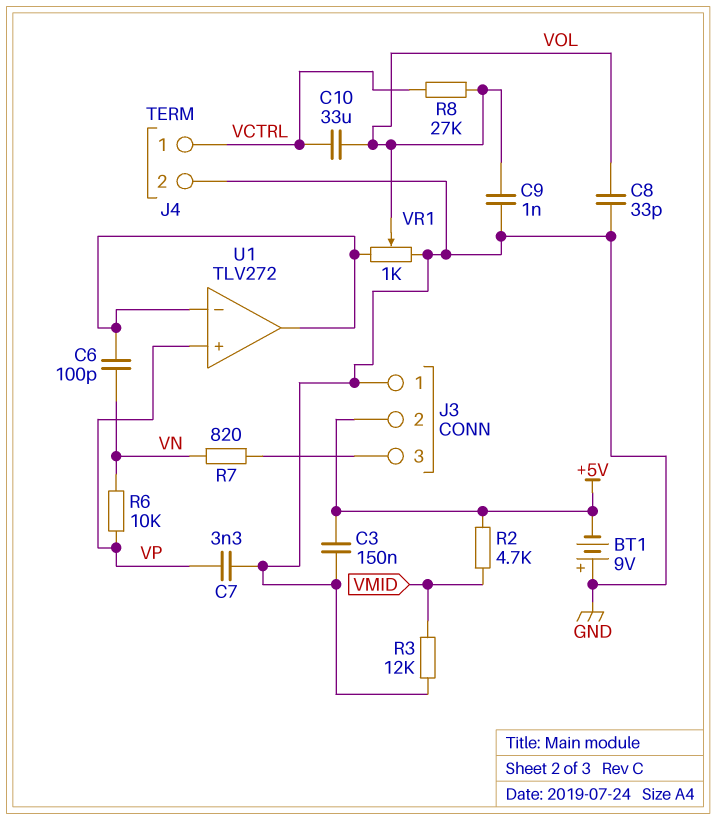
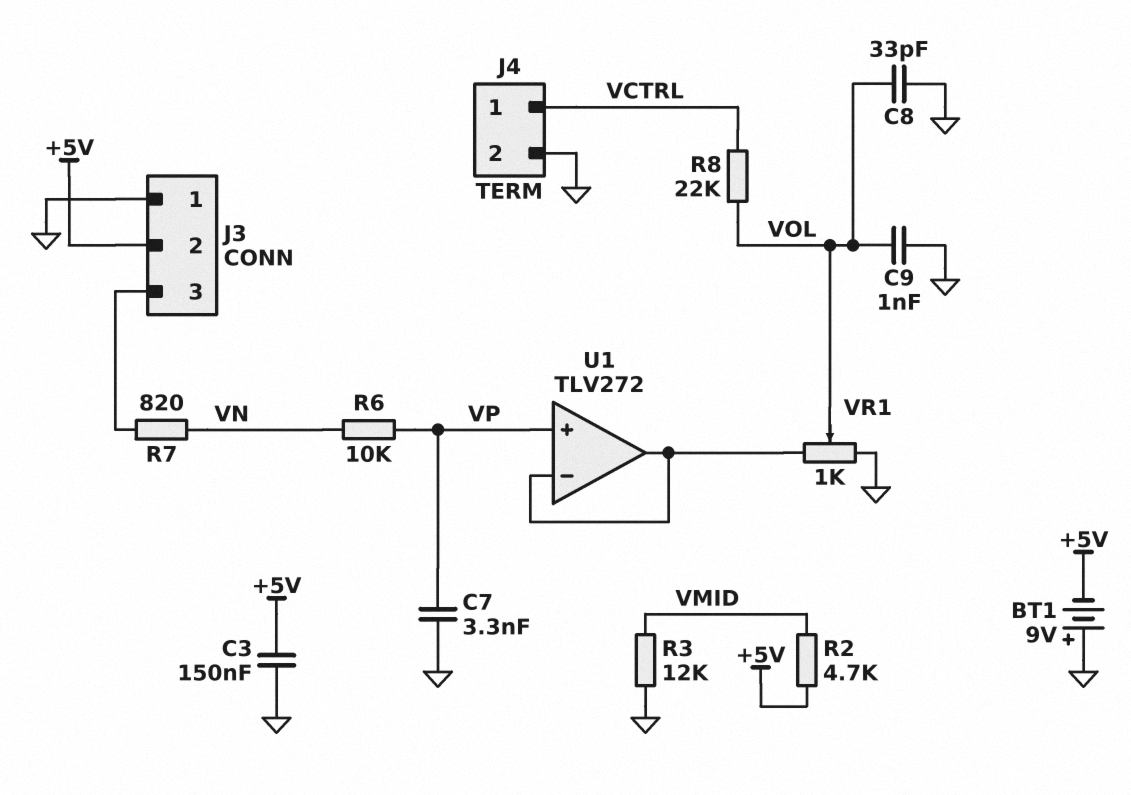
C6: 100pF (U1/in-, VN) -> none
C10: 33uF (VCTRL, VOL) -> none
R8: 27k (VCTRL, VOL) -> 22k (VCTRL, VOL)

